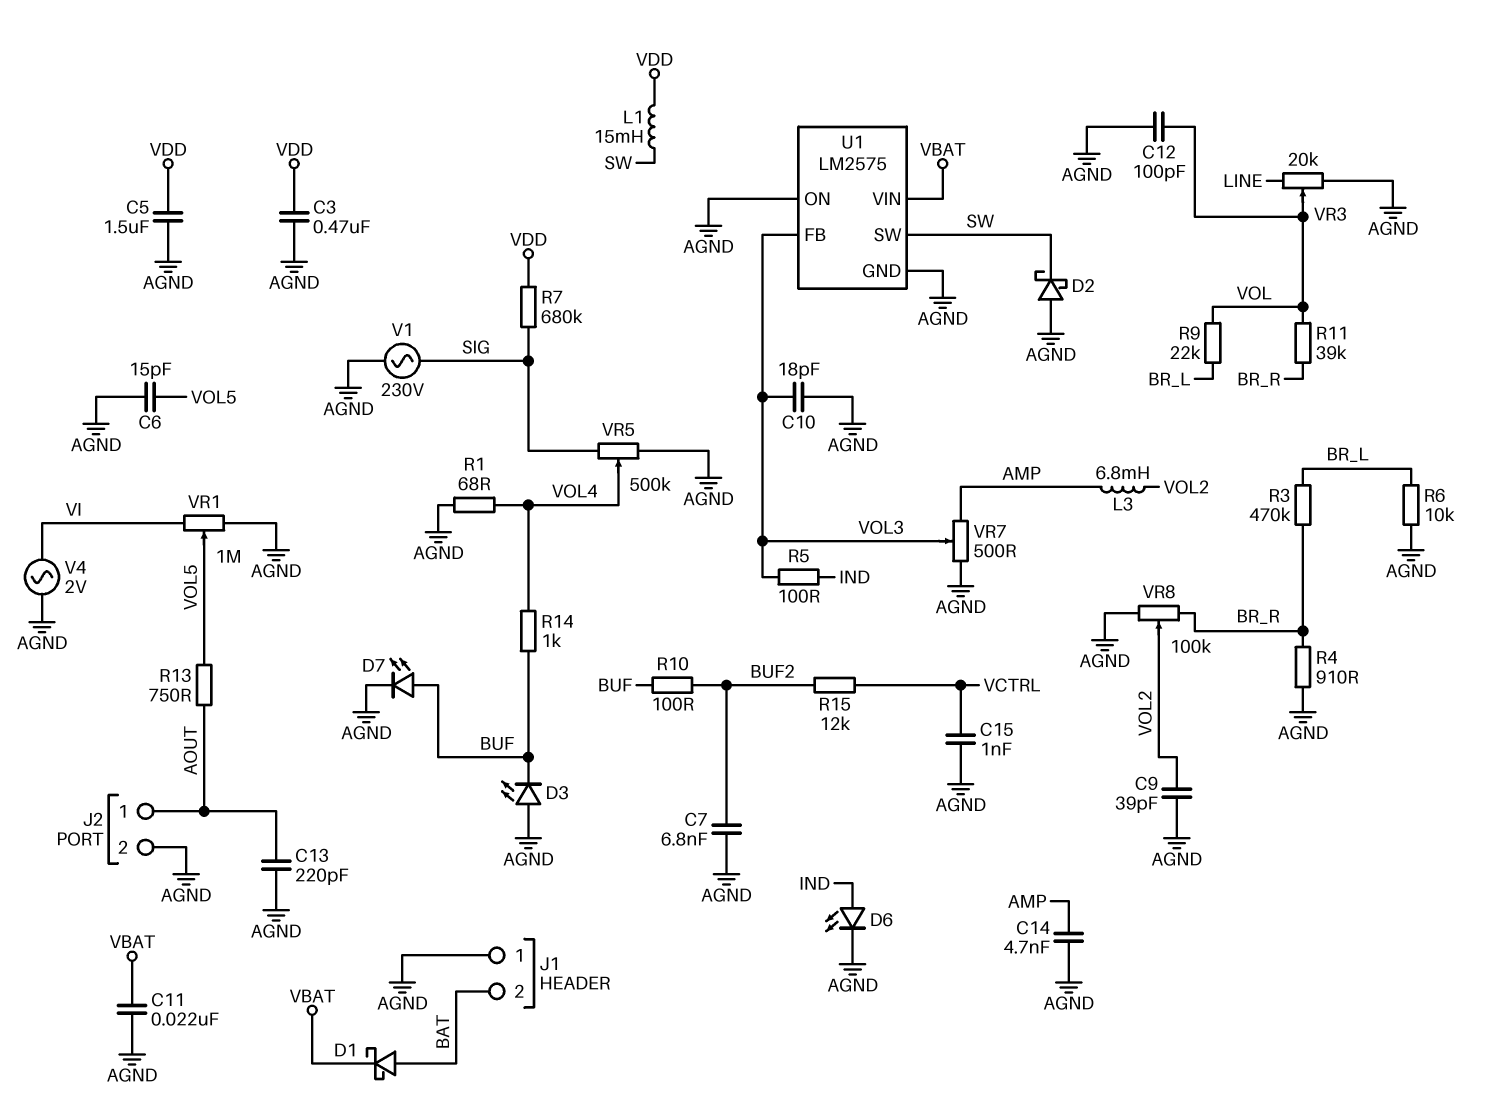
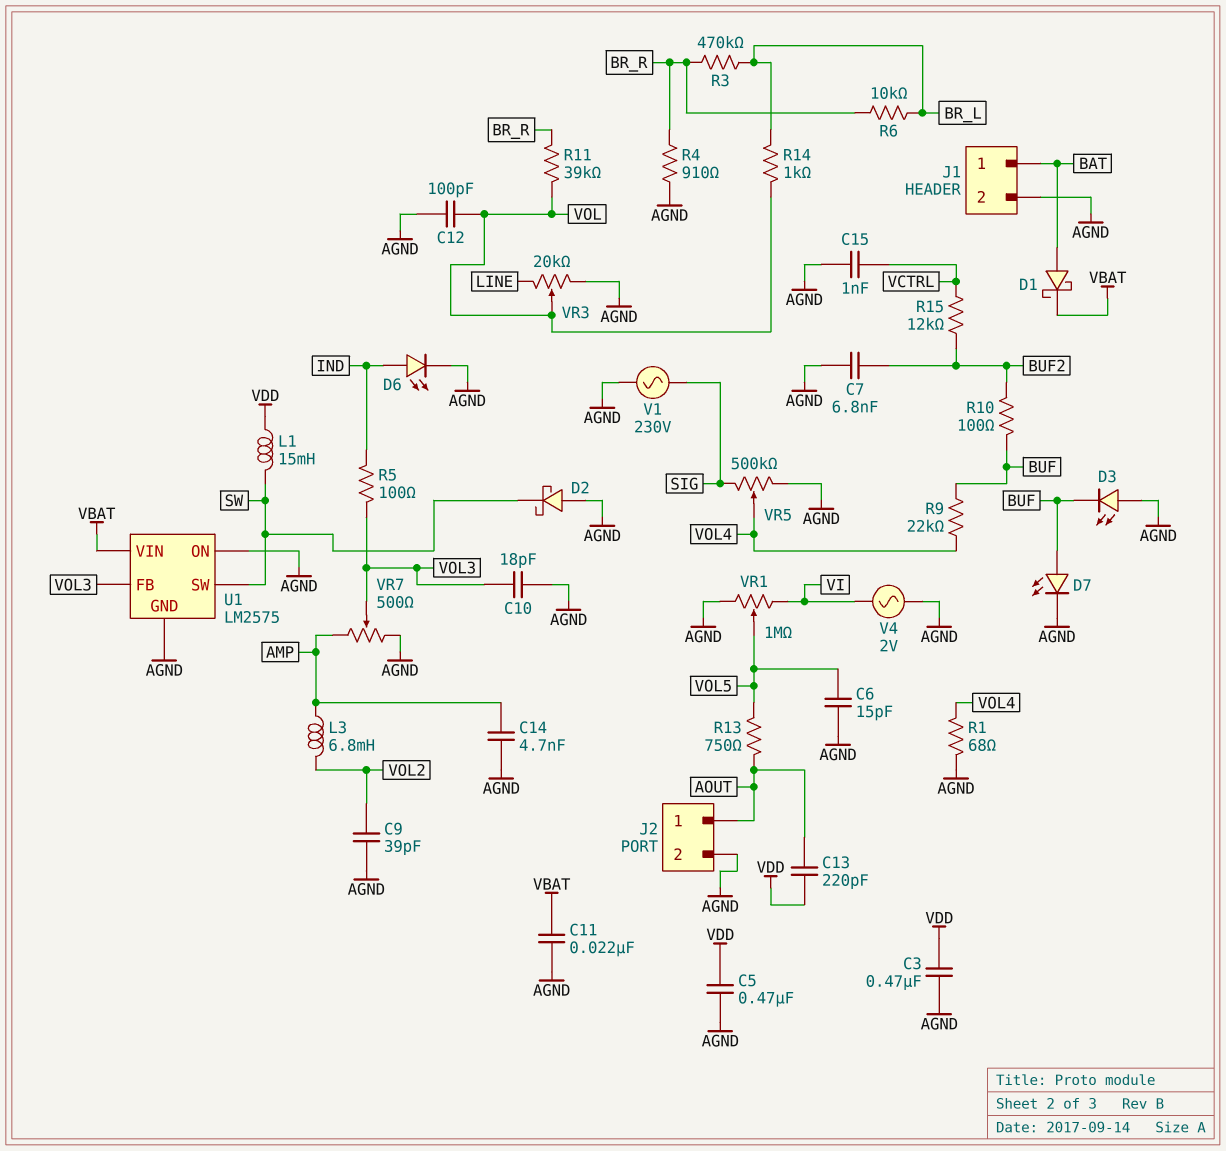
C5: 1.5uF (AGND, VDD) -> 470nF (AGND, VDD)
C13: 220pF (AGND, AOUT) -> 220pF (AOUT, VDD)
J1 pin 1: AGND -> BAT
J1 pin 2: BAT -> AGND
R6: 10k (AGND, BR_L) -> 10k (BR_L, BR_R)
R7: 680k (SIG, VDD) -> none
R9: 22k (BR_L, VOL) -> 22k (BUF, VOL4)
R14: 1k (BUF, VOL4) -> 1k (BR_L, VOL)
VR8: 100k (AGND, BR_R, wiper VOL2) -> none

